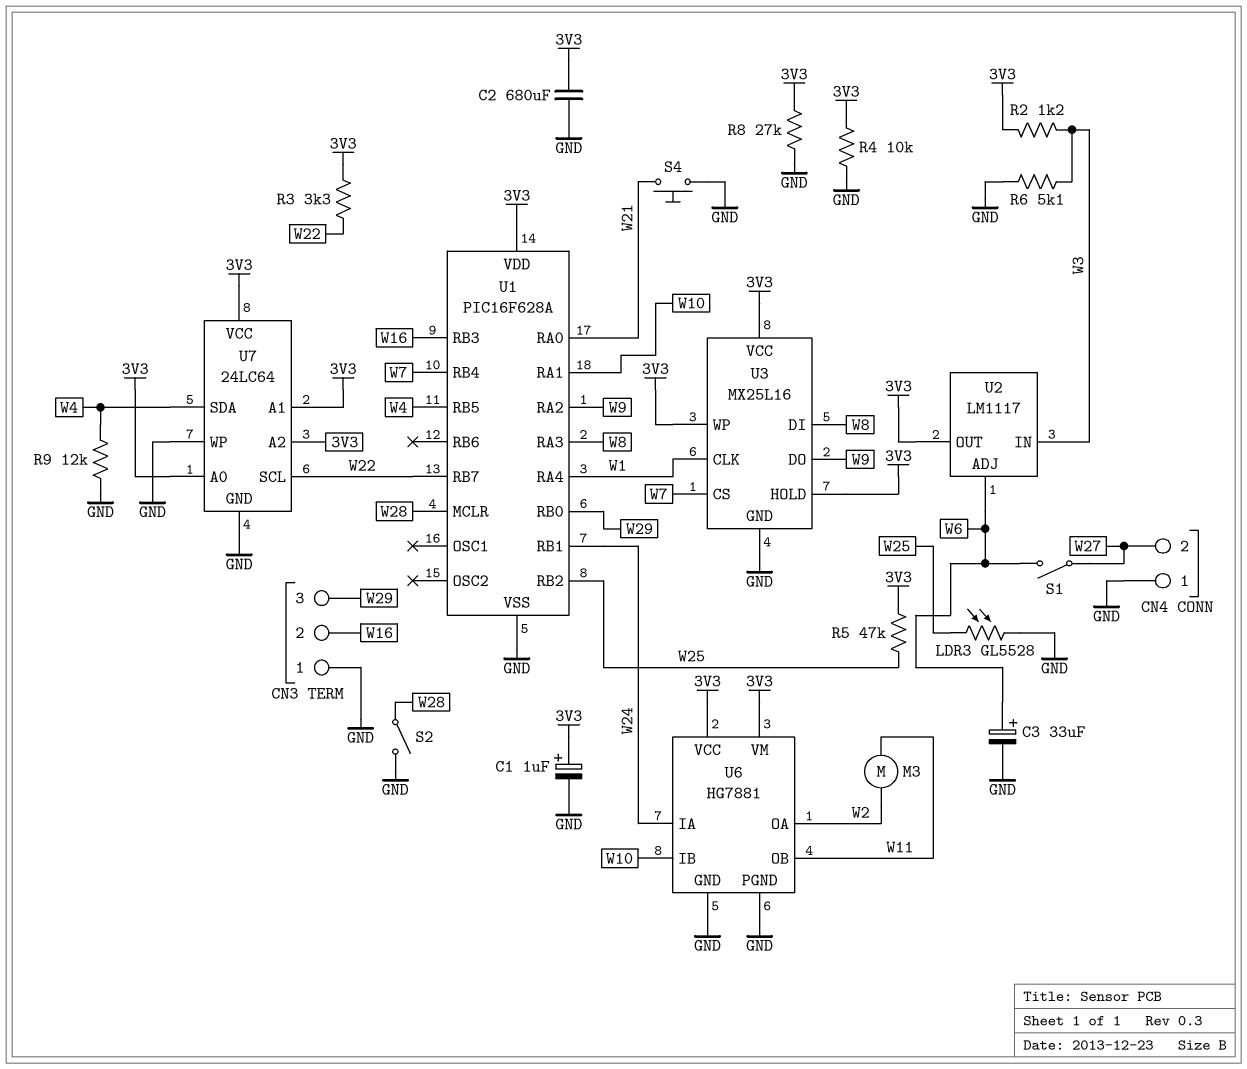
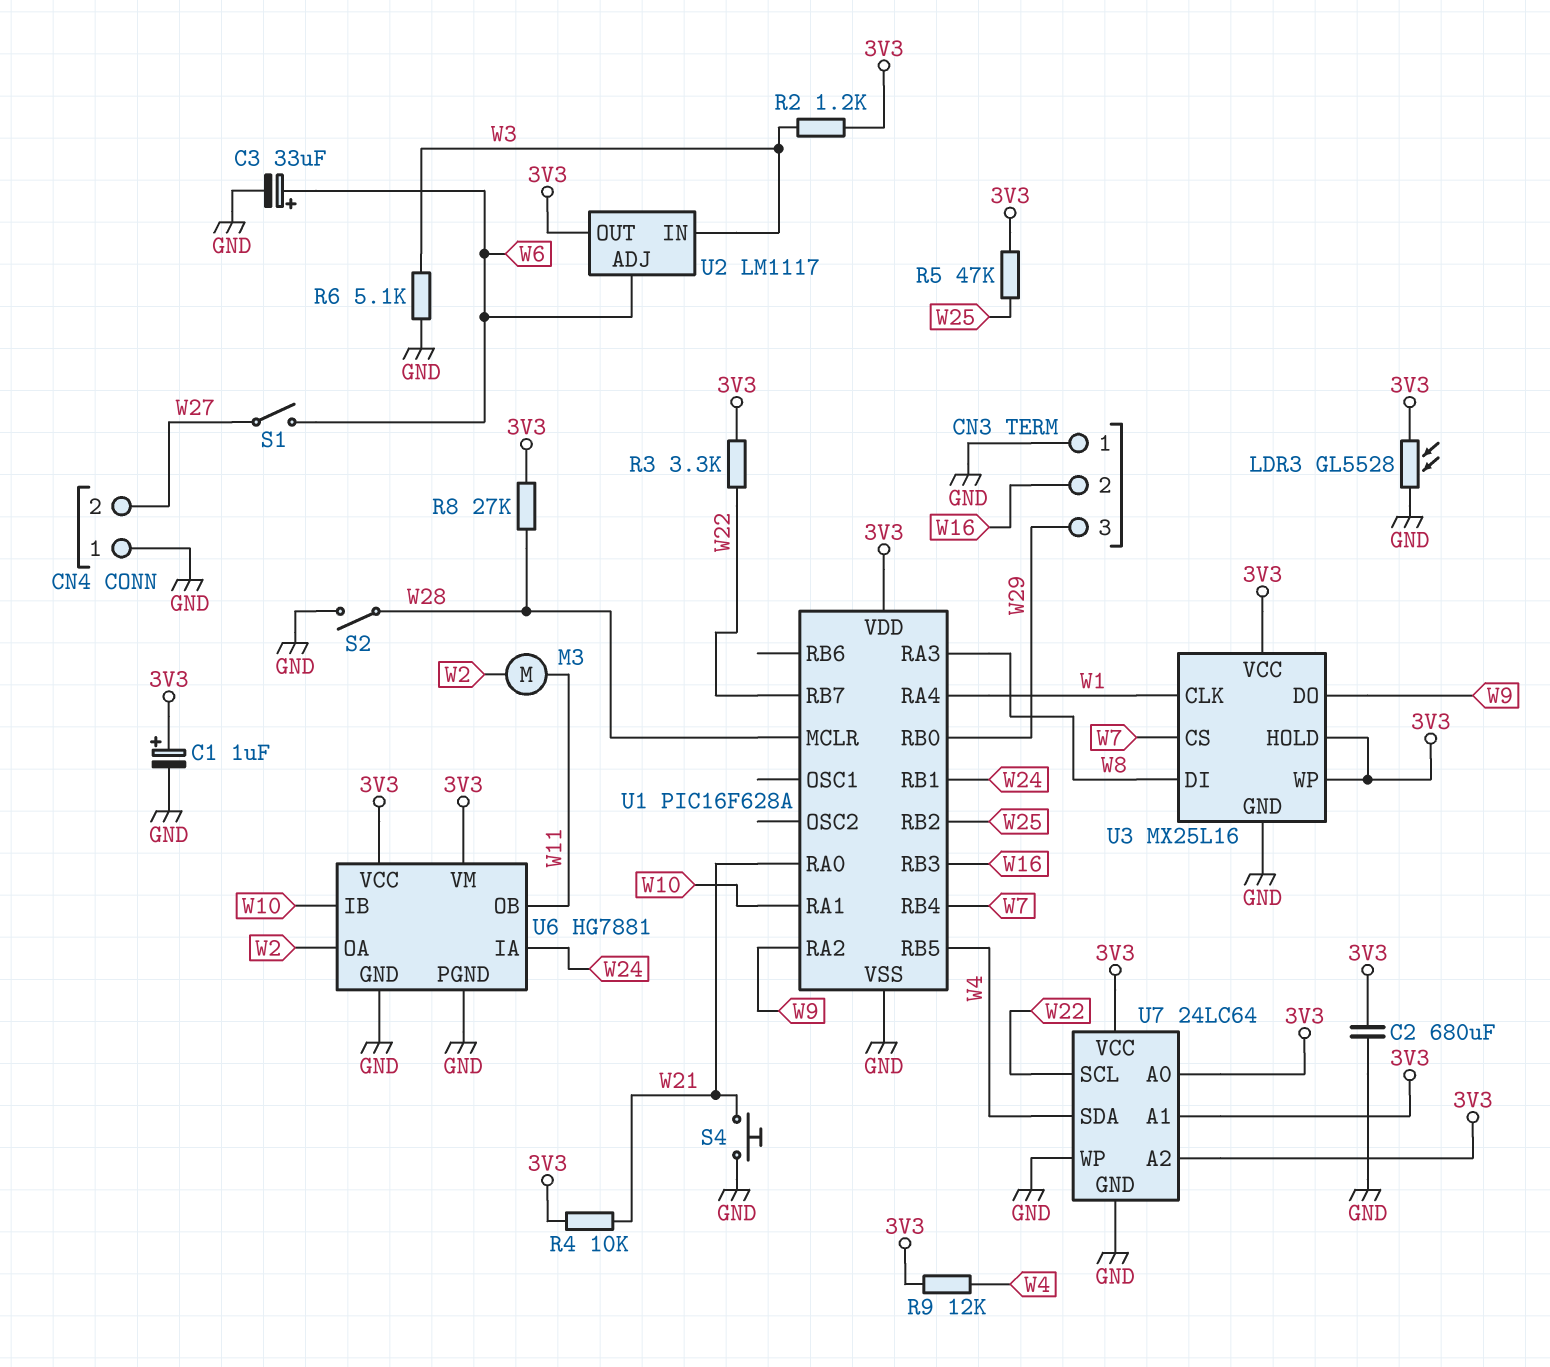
LDR3: GL5528 (GND, W25) -> GL5528 (3V3, GND)
R4: 10k (3V3, GND) -> 10k (3V3, W21)
R8: 27k (3V3, GND) -> 27k (3V3, W28)
R9: 12k (GND, W4) -> 12k (3V3, W4)

